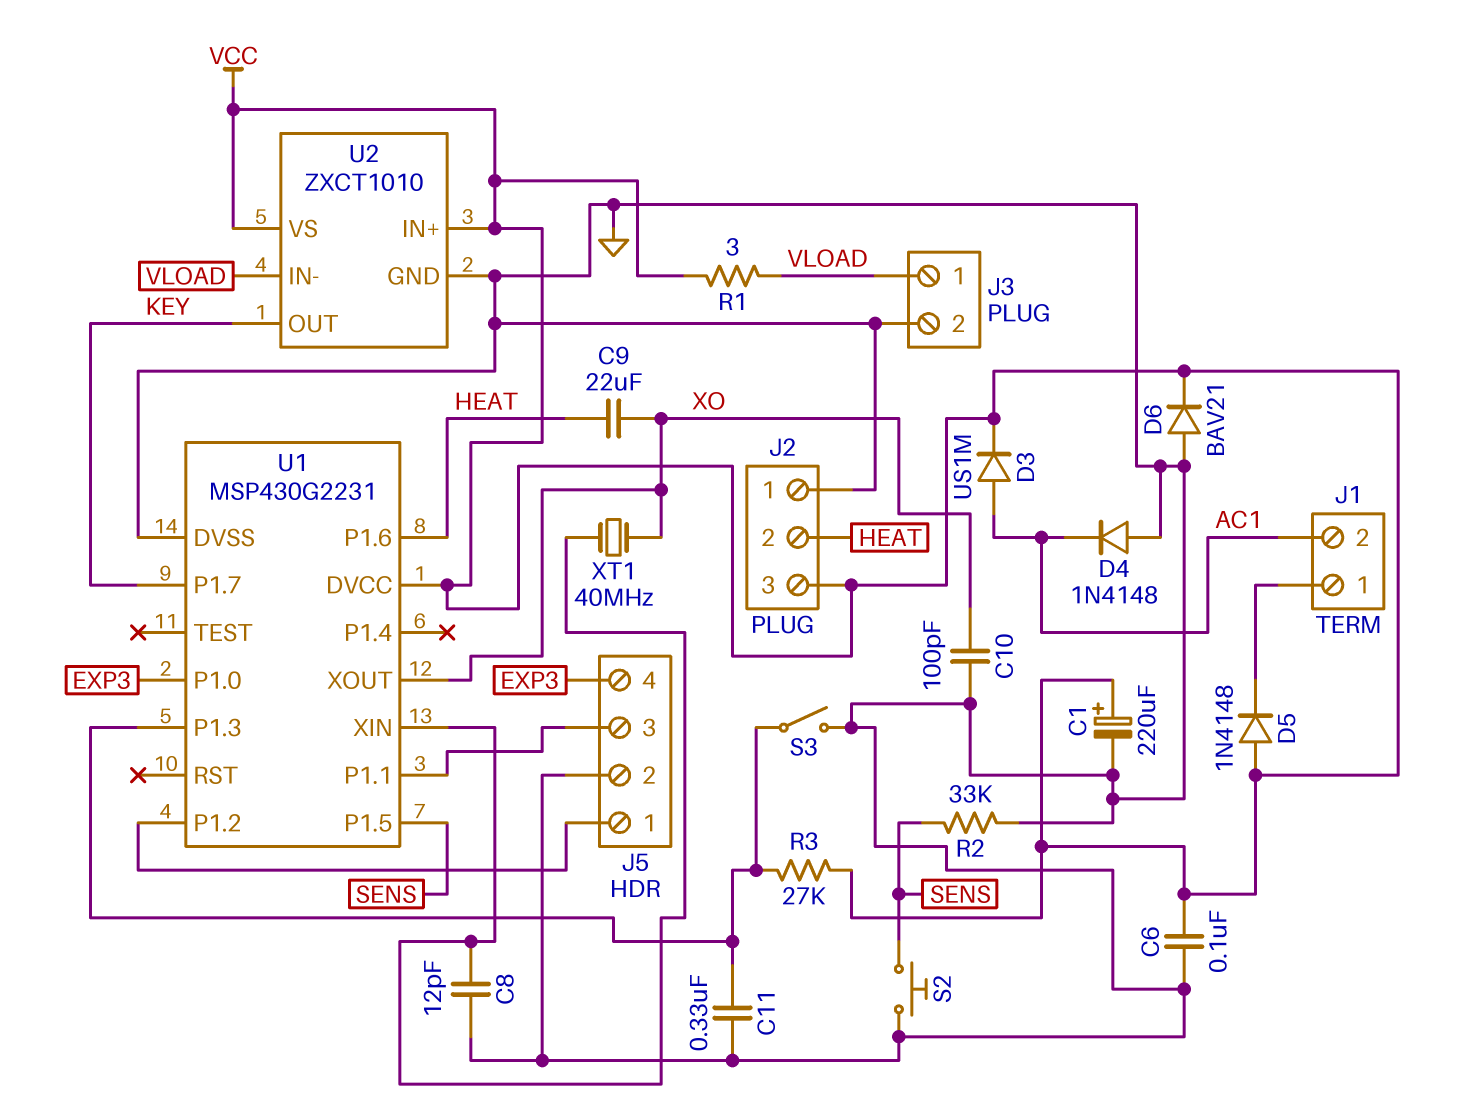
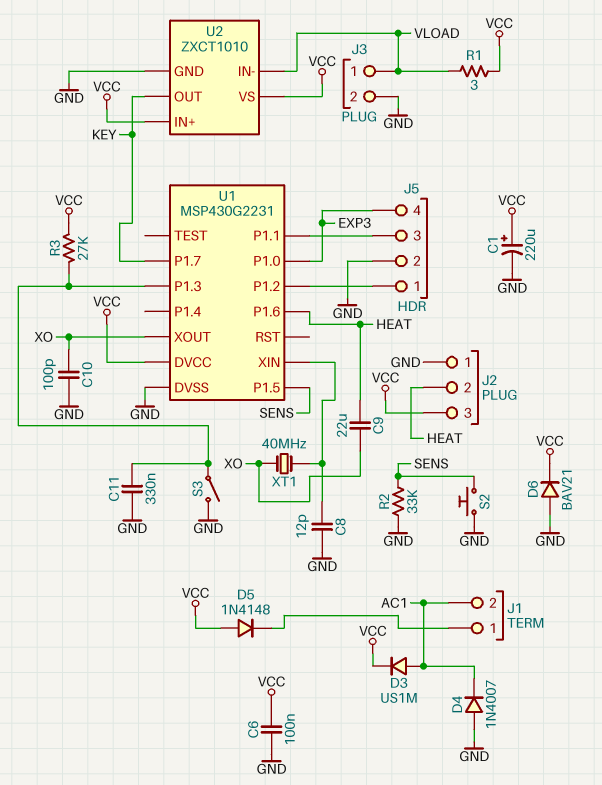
D4: diode 1N4148 (A GND, K AC1) -> diode 1N4007 (A GND, K AC1)

